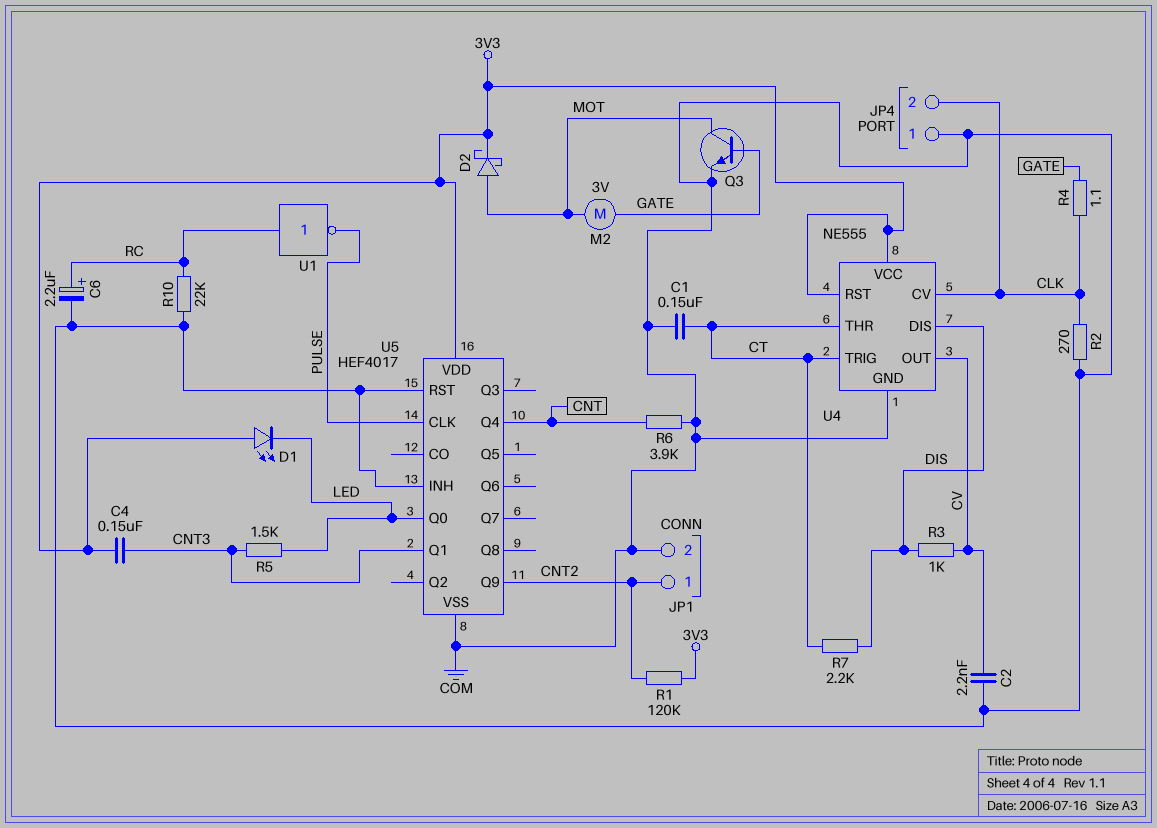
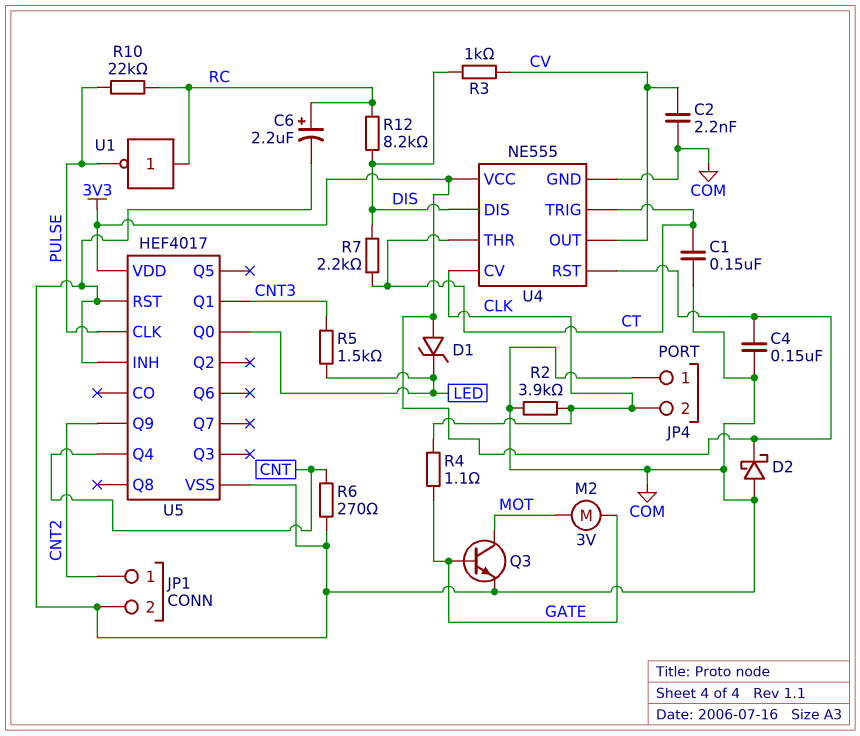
C4: 150nF (3V3, CNT3) -> 150nF (3V3, COM)
D1: LED (A 3V3, K LED) -> zener (A 3V3, K LED)
D2: schottky (A MOT, K 3V3) -> schottky (A COM, K 3V3)
R1: 120k (3V3, CNT2) -> none
R2: 270 (CLK, COM) -> 3.9k (CLK, COM)
R6: 3.9k (CNT, COM) -> 270 (CNT, COM)
R10: 22k (COM, RC) -> 22k (PULSE, RC)
R12: none -> 8.2k (DIS, RC)

